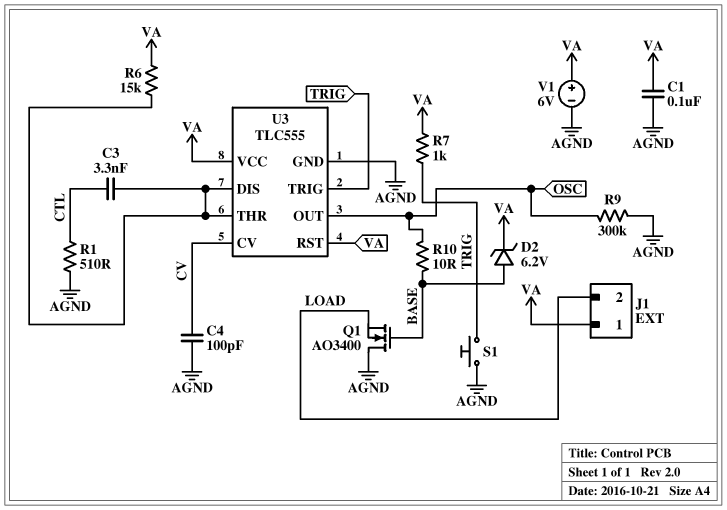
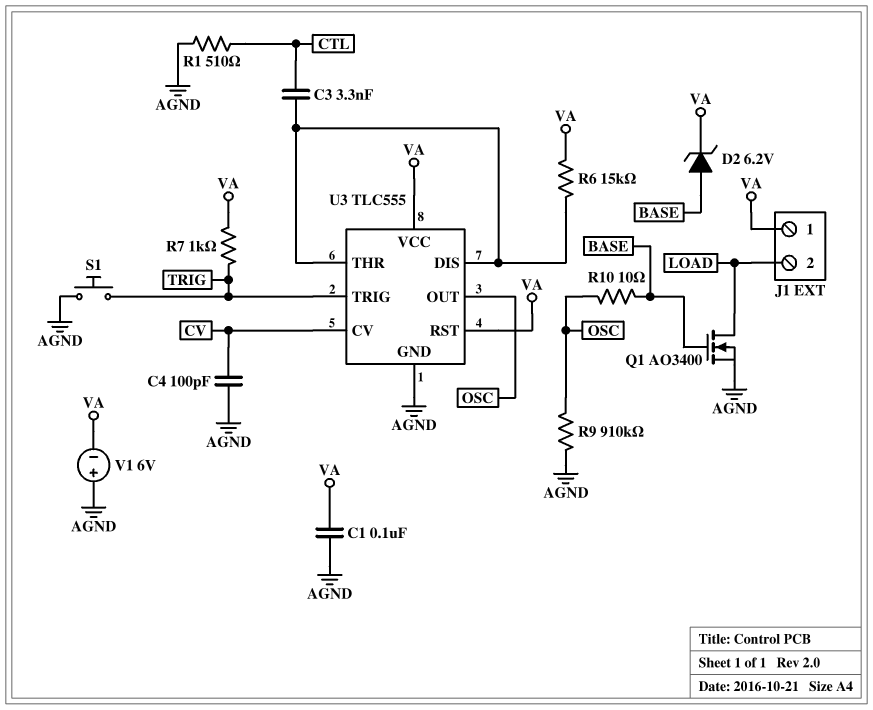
Q1: NMOS AO3400 (G BASE, D AGND, S LOAD) -> NMOS AO3400 (G BASE, D LOAD, S AGND)
R9: 300k (AGND, OSC) -> 910k (AGND, OSC)
V1: 6V (plus VA, minus AGND) -> 6V (plus AGND, minus VA)

